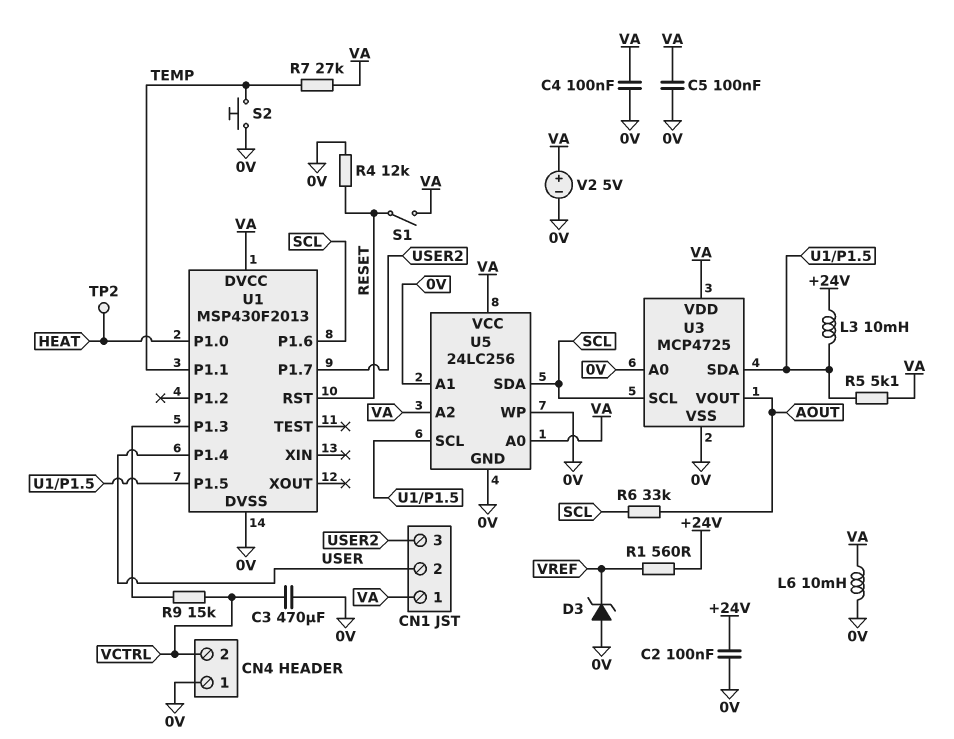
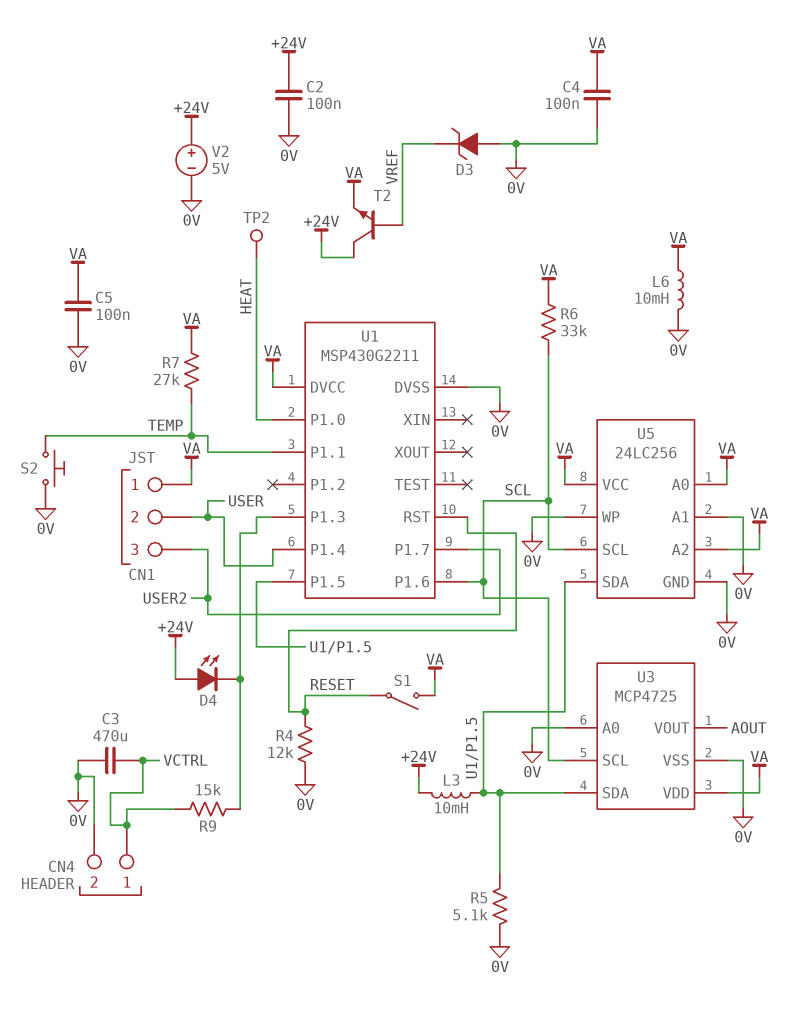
CN4 pin 1: 0V -> VCTRL
CN4 pin 2: VCTRL -> 0V
D4: none -> LED (A +24V, K U1/P1.3)
R1: 560 (+24V, VREF) -> none
R5: 5.1k (U1/P1.5, VA) -> 5.1k (0V, U1/P1.5)
R6: 33k (AOUT, SCL) -> 33k (SCL, VA)
T2: none -> NPN (B VREF, C +24V, E VA)
U1: MSP430F2013 -> MSP430G2211
U5 pin SCL: U1/P1.5 -> SCL
U5 pin SDA: SCL -> U1/P1.5
V2: 5V (plus VA, minus 0V) -> 5V (plus +24V, minus 0V)

